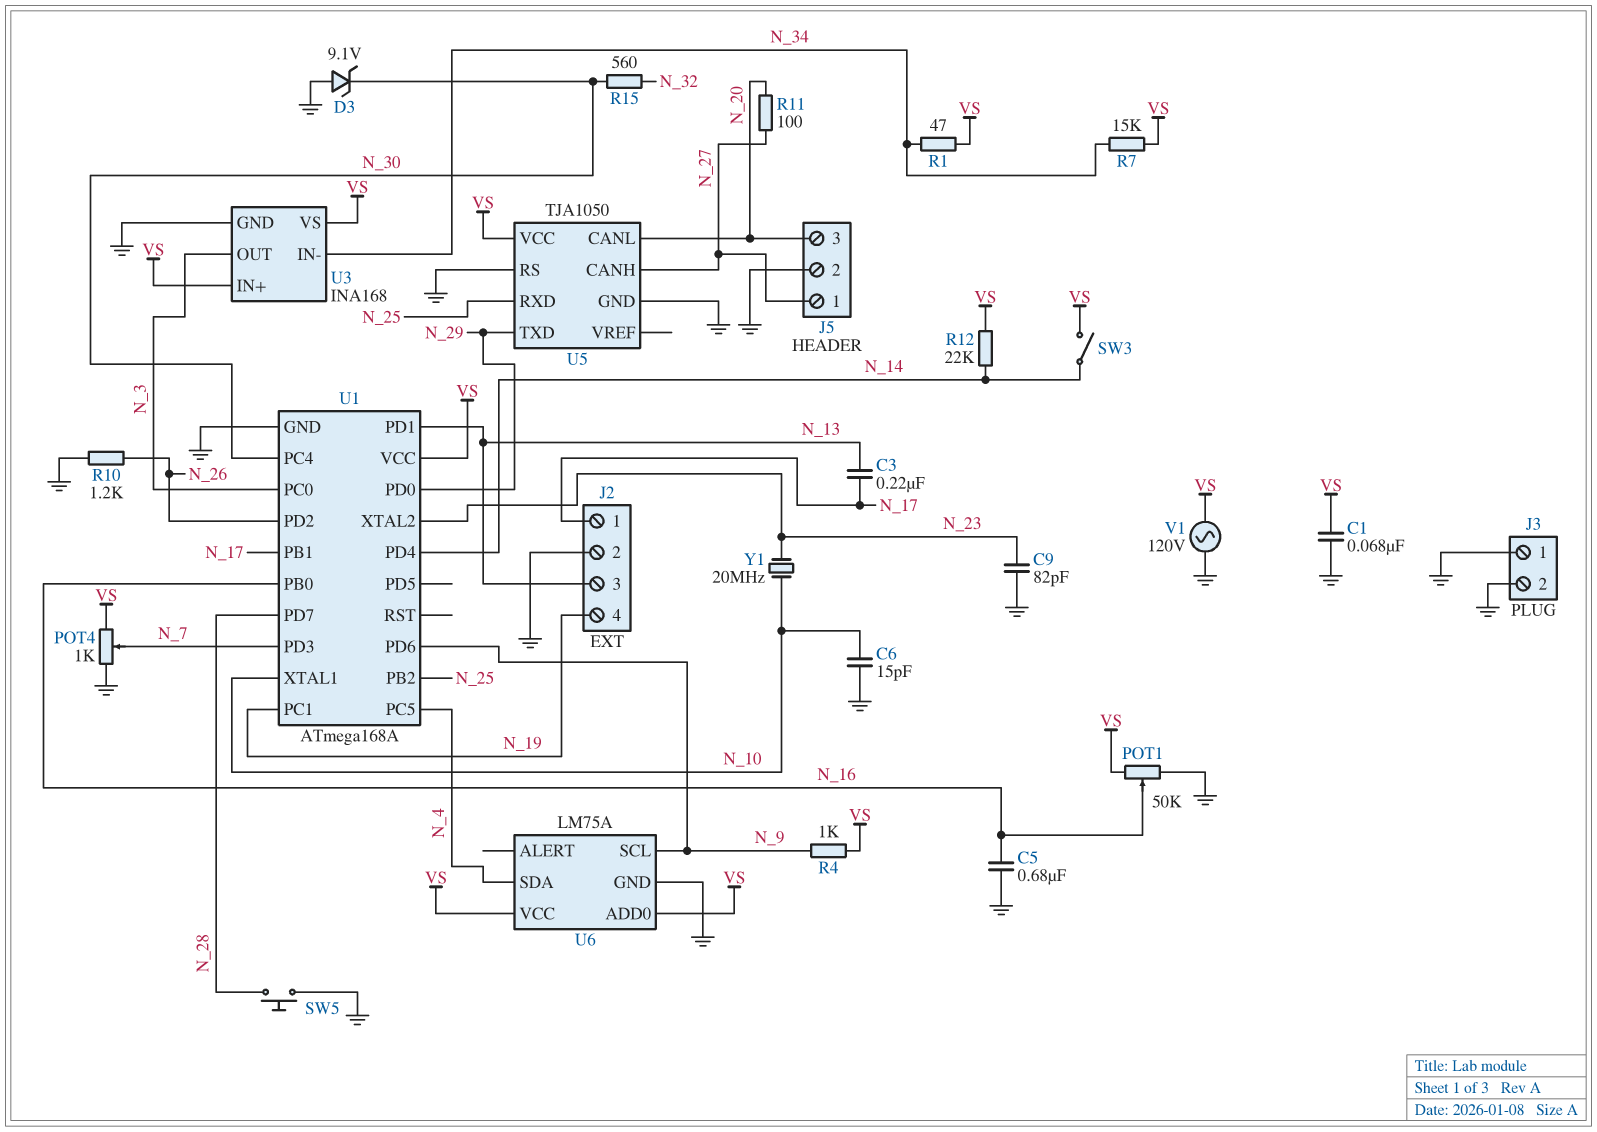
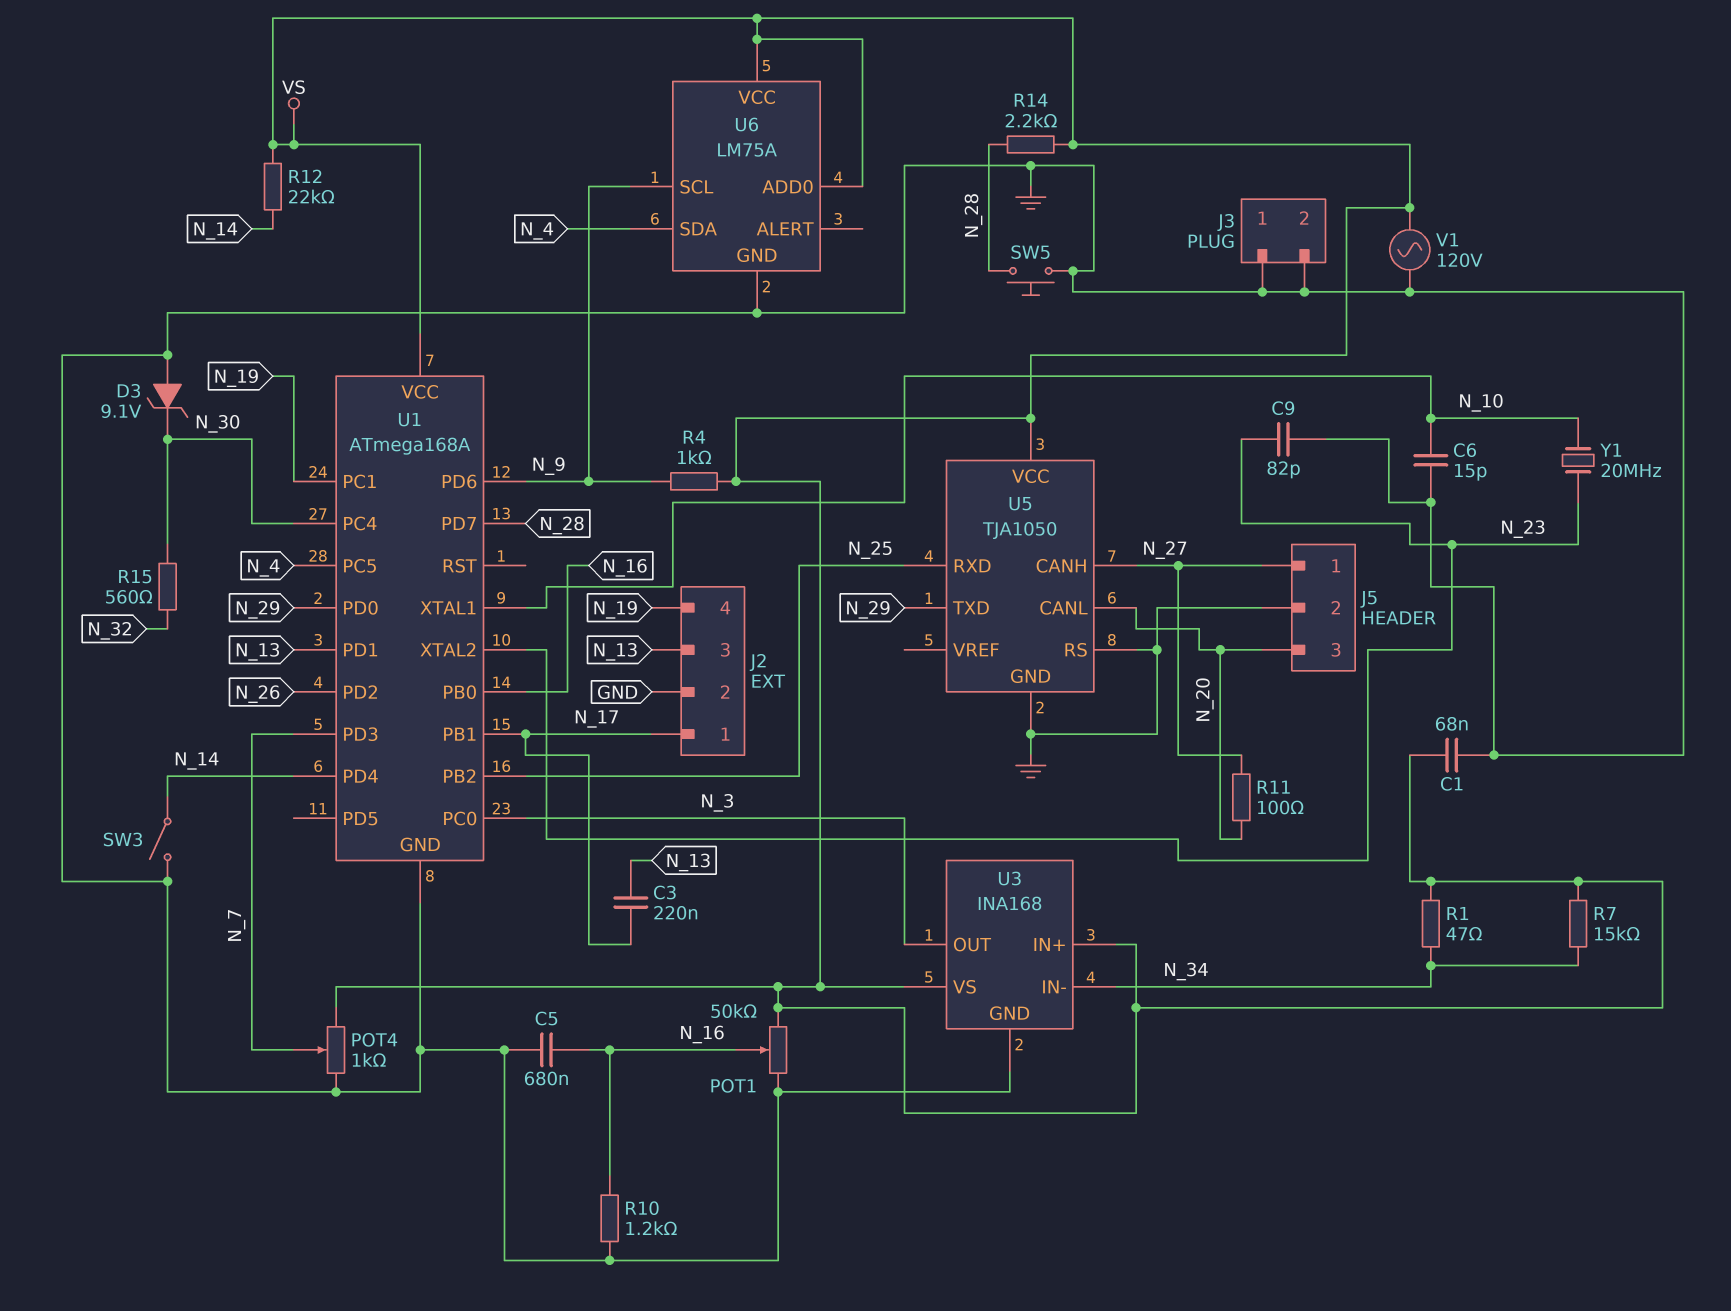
R10: 1.2k (GND, N_26) -> 1.2k (GND, N_16)
R14: none -> 2.2k (N_28, VS)
SW3: switch (N_14, VS) -> switch (GND, N_14)

